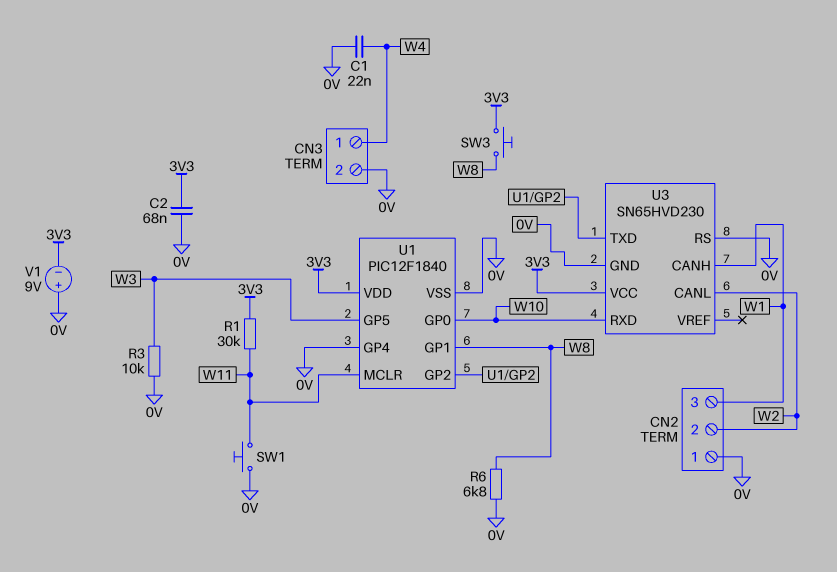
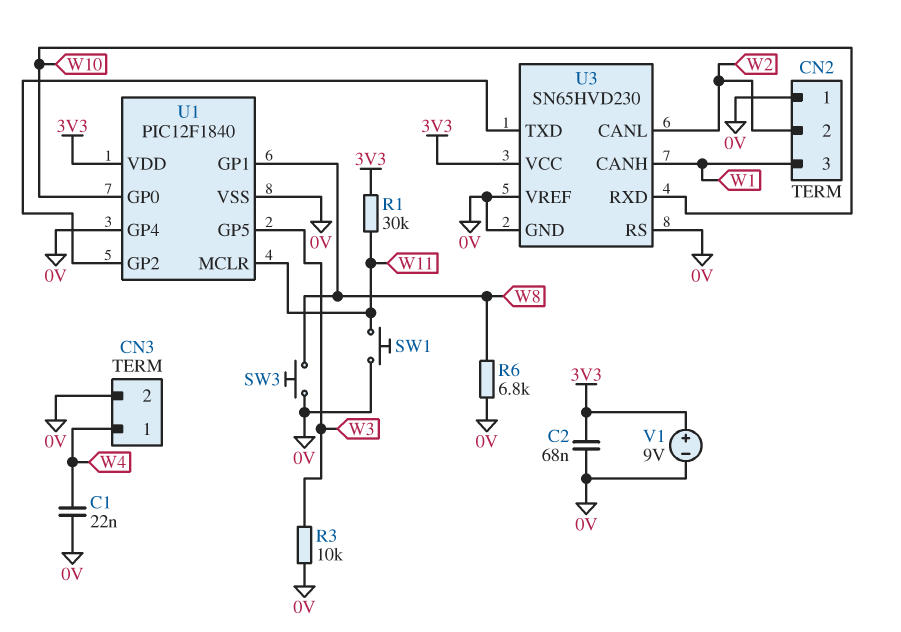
SW3: button (3V3, W8) -> button (0V, W8)
U3 pin VREF: none -> 0V
V1: 9V (plus 0V, minus 3V3) -> 9V (plus 3V3, minus 0V)

